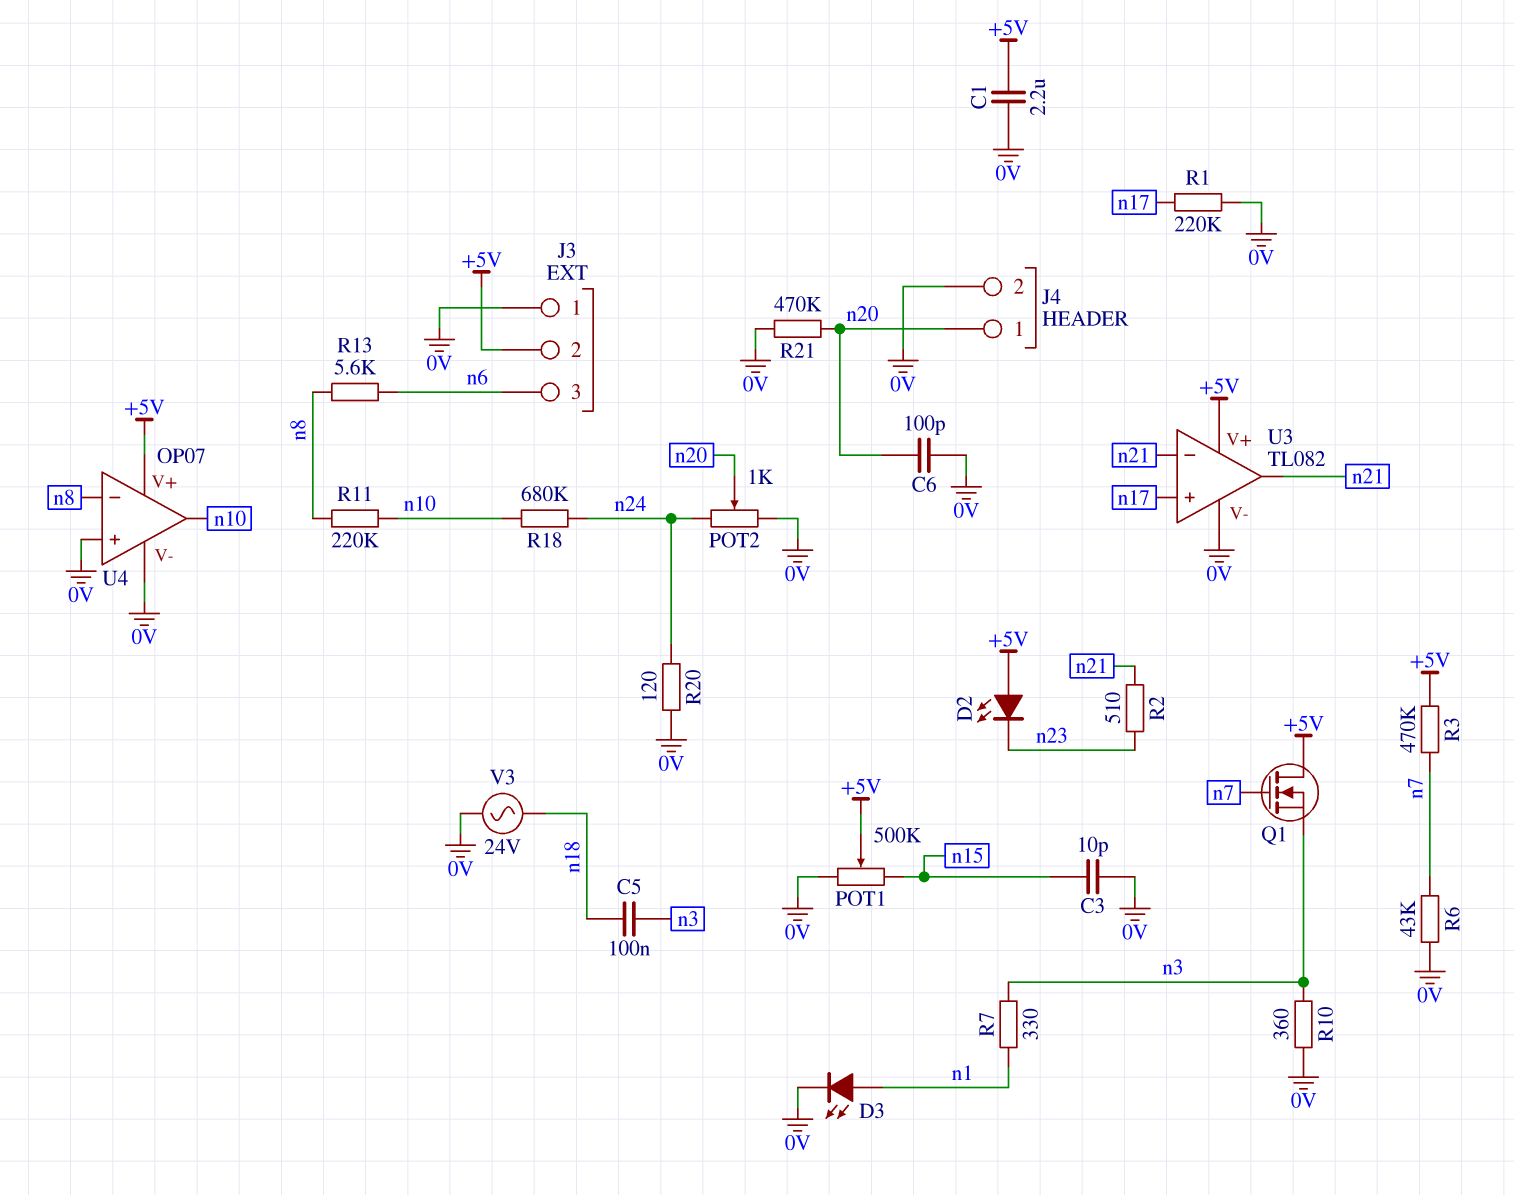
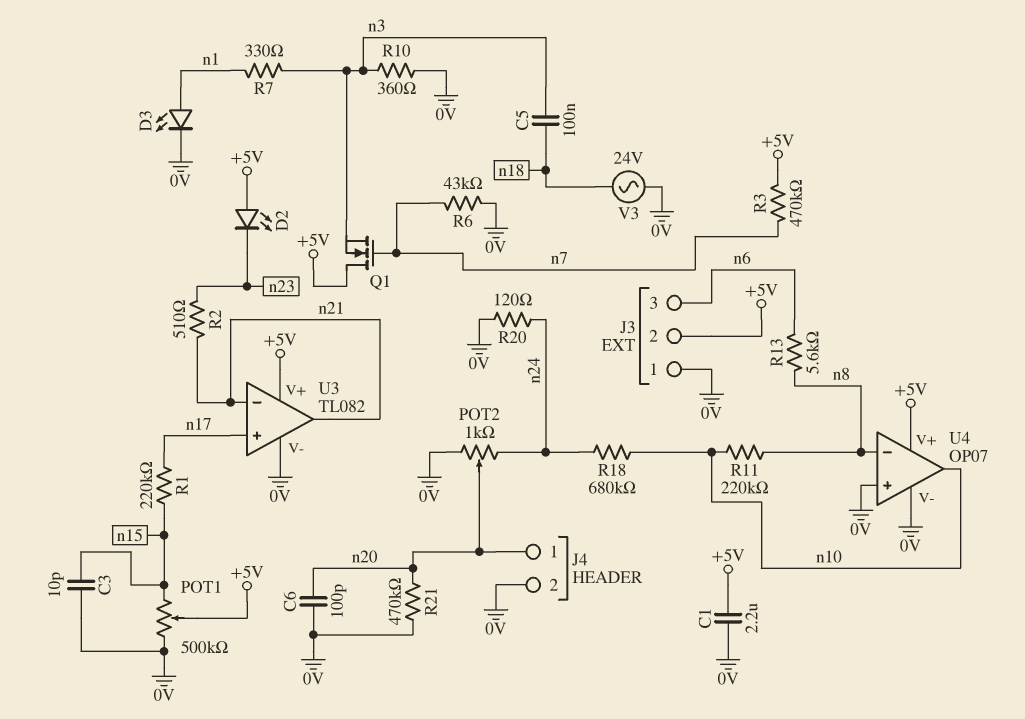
R1: 220k (0V, n17) -> 220k (n15, n17)

